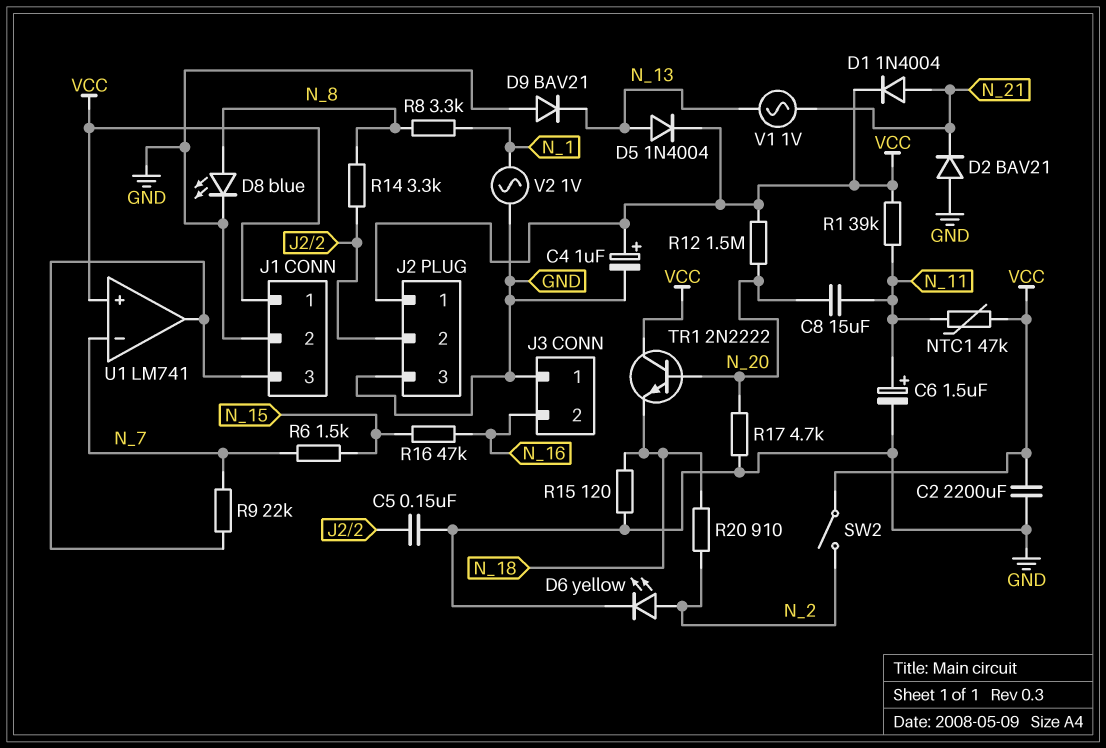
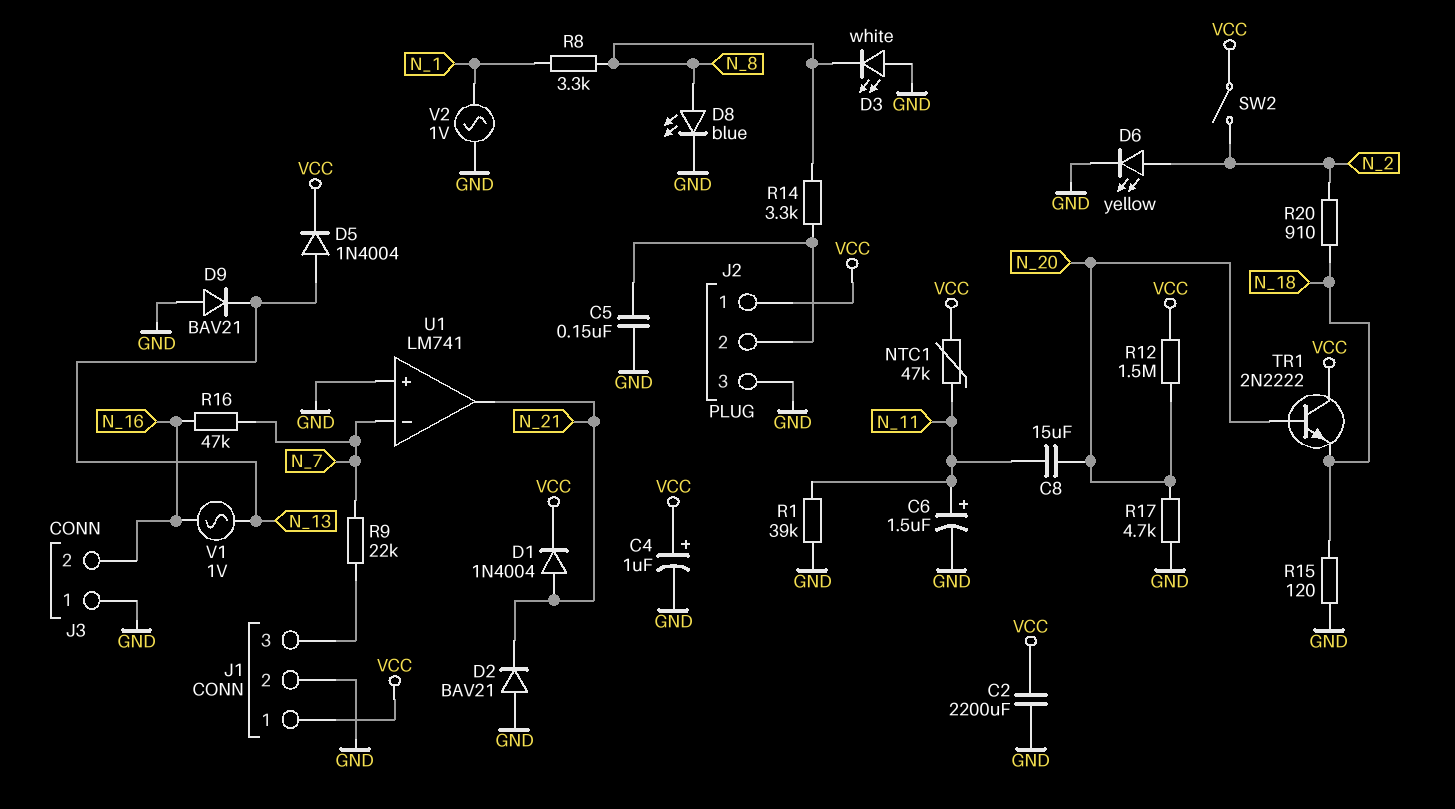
D3: none -> LED white (A GND, K N_8)
R1: 39k (N_11, VCC) -> 39k (GND, N_11)
R6: 1.5k (N_7, N_15) -> none
R16: 47k (N_15, N_16) -> 47k (N_7, N_16)
U1 pin in+: VCC -> GND
U1 pin out: J1/3 -> N_21
V1: AC 1V (N_13, N_21) -> AC 1V (N_13, N_16)

